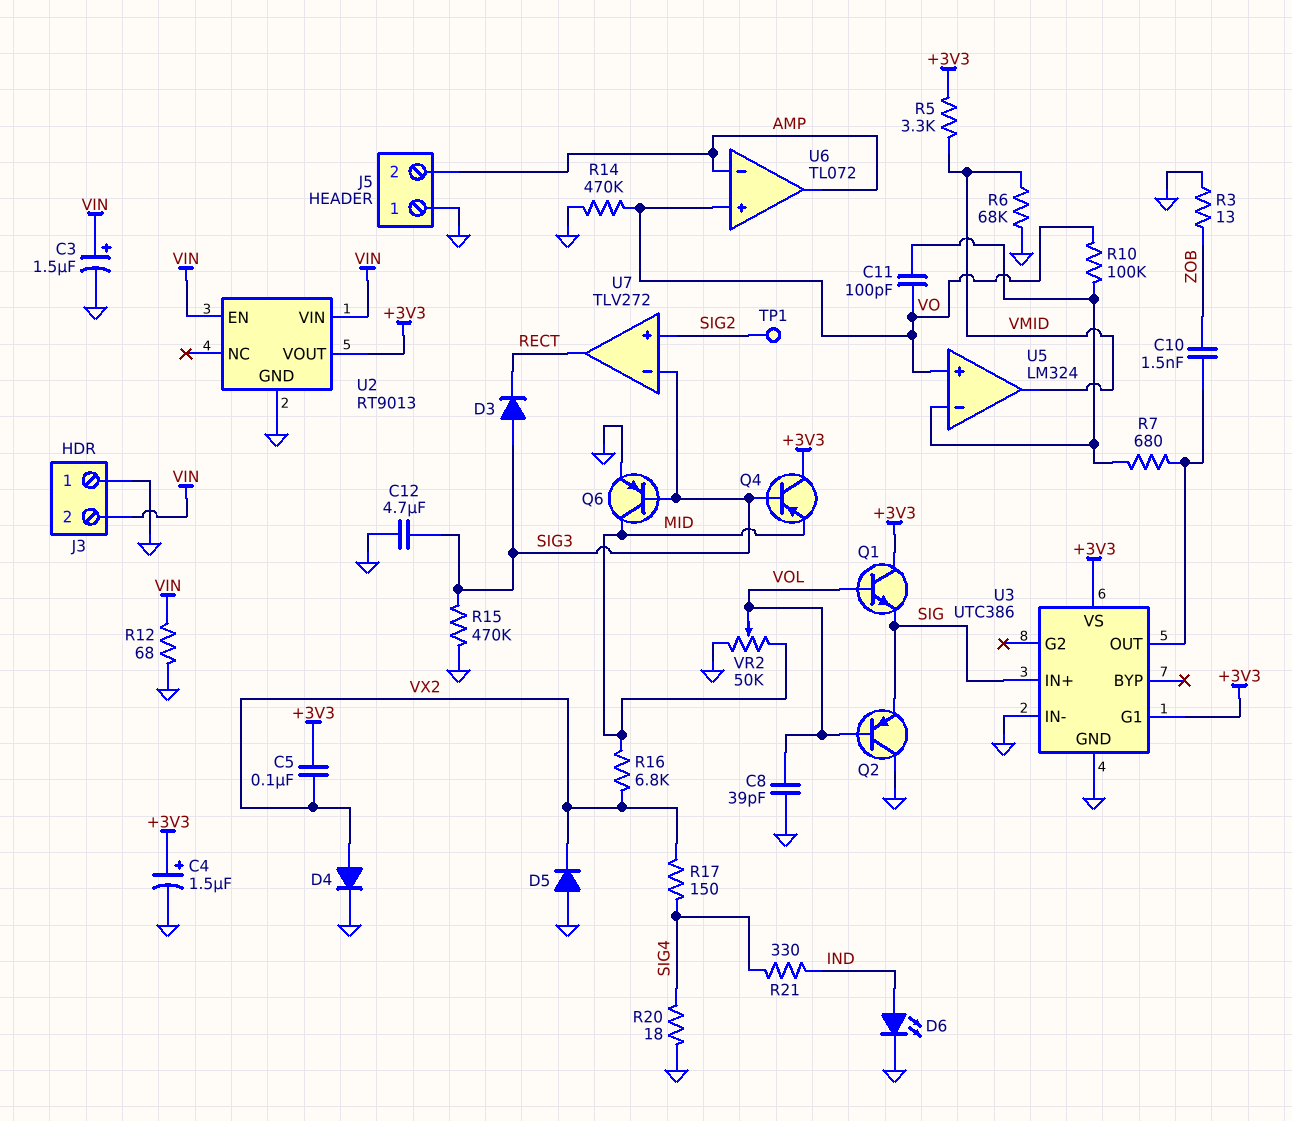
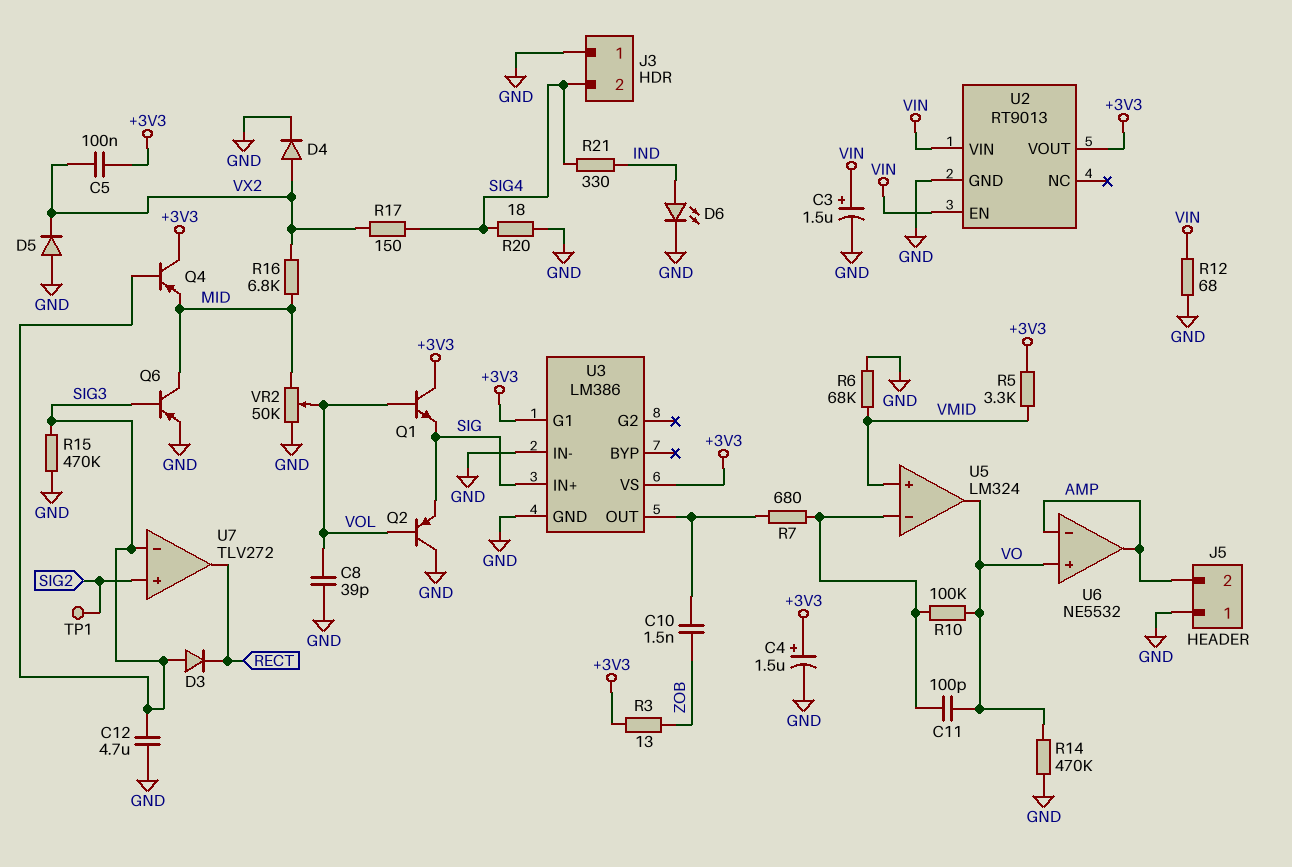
J3 pin 2: VIN -> SIG4
R3: 13 (GND, ZOB) -> 13 (+3V3, ZOB)
U3: UTC386 -> LM386
U5 pin in+: VO -> VMID
U5 pin out: VMID -> VO
U6: TL072 -> NE5532

